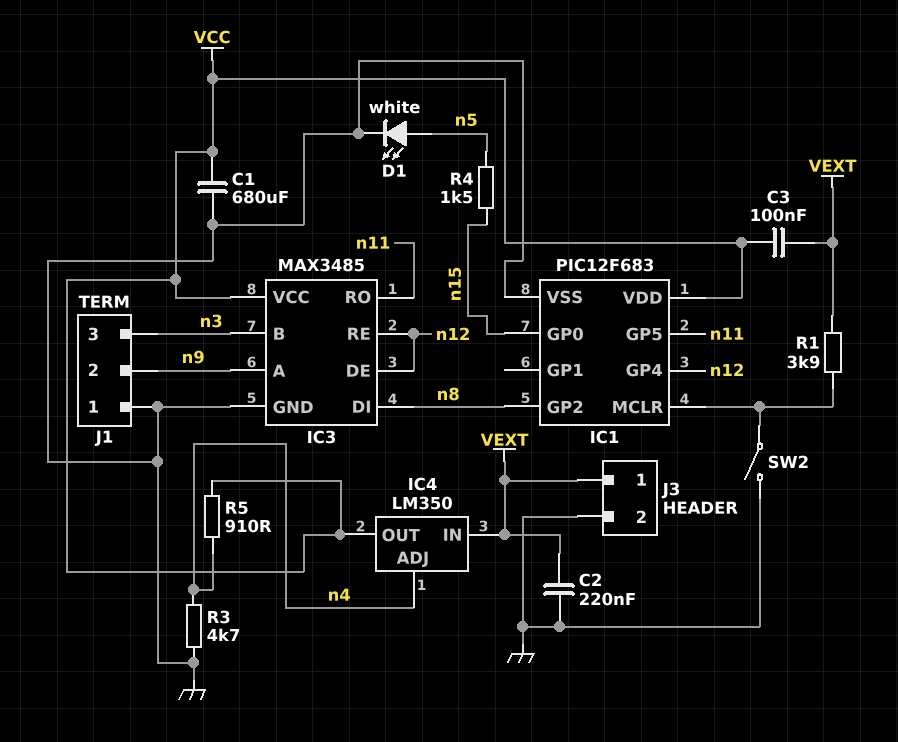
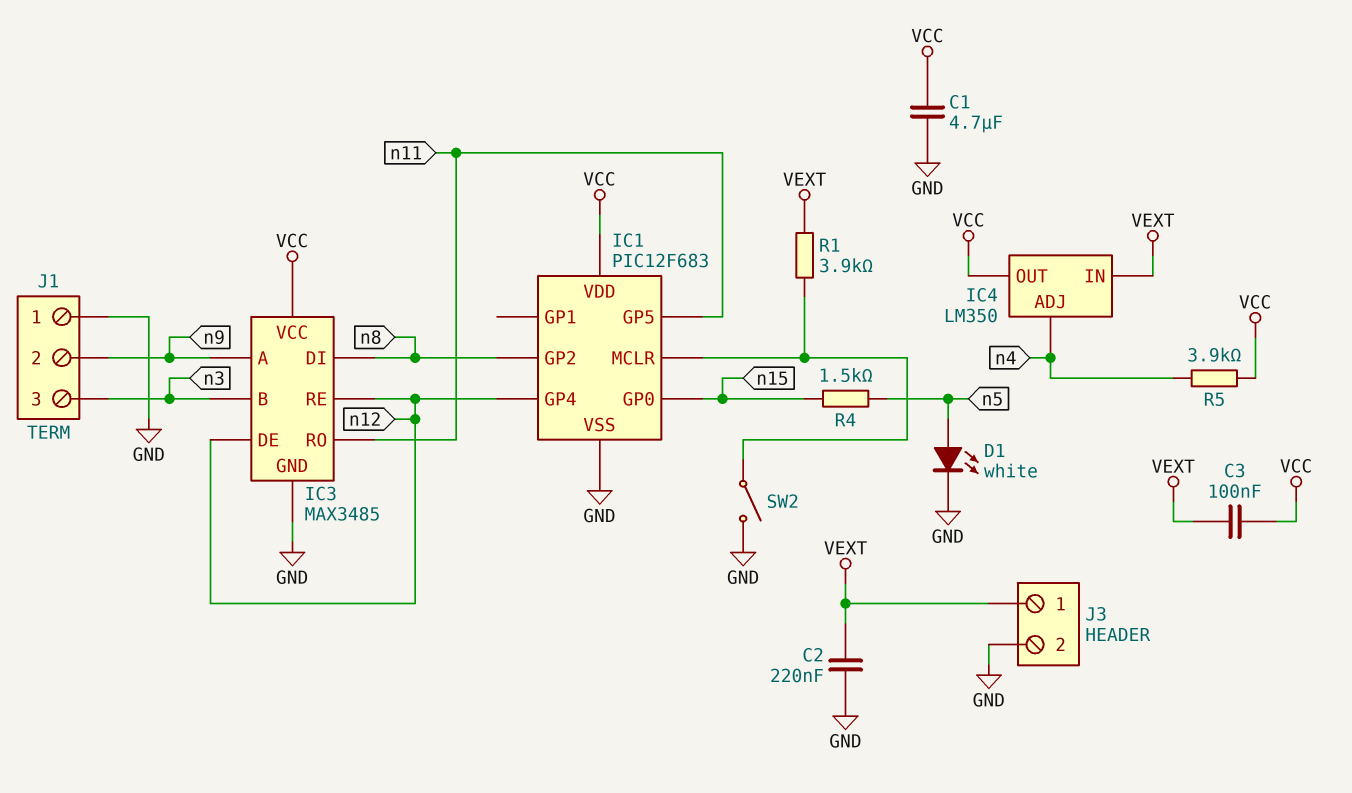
C1: 680uF (GND, VCC) -> 4.7uF (GND, VCC)
R3: 4.7k (GND, n4) -> none
R5: 910 (VCC, n4) -> 3.9k (VCC, n4)

